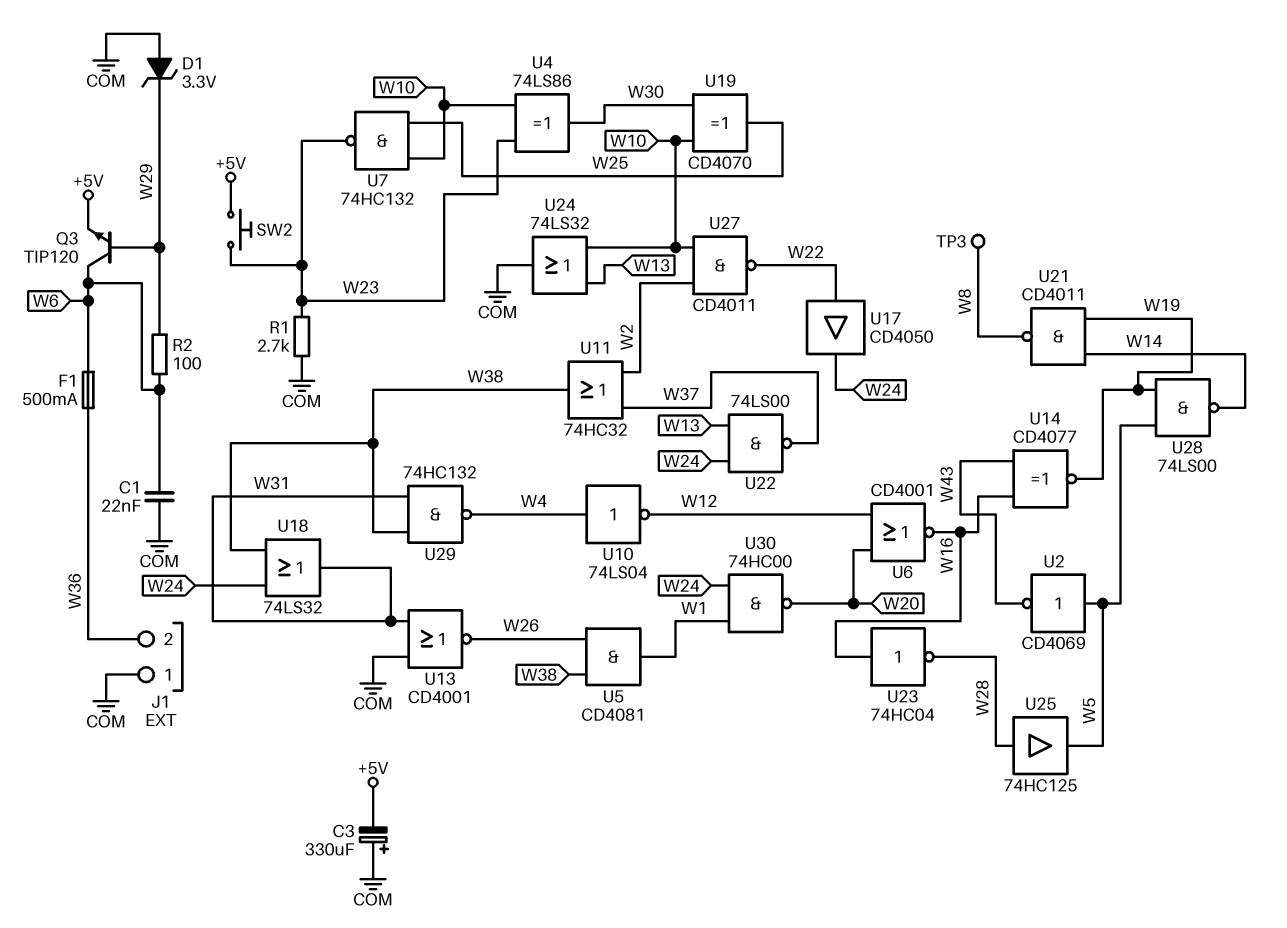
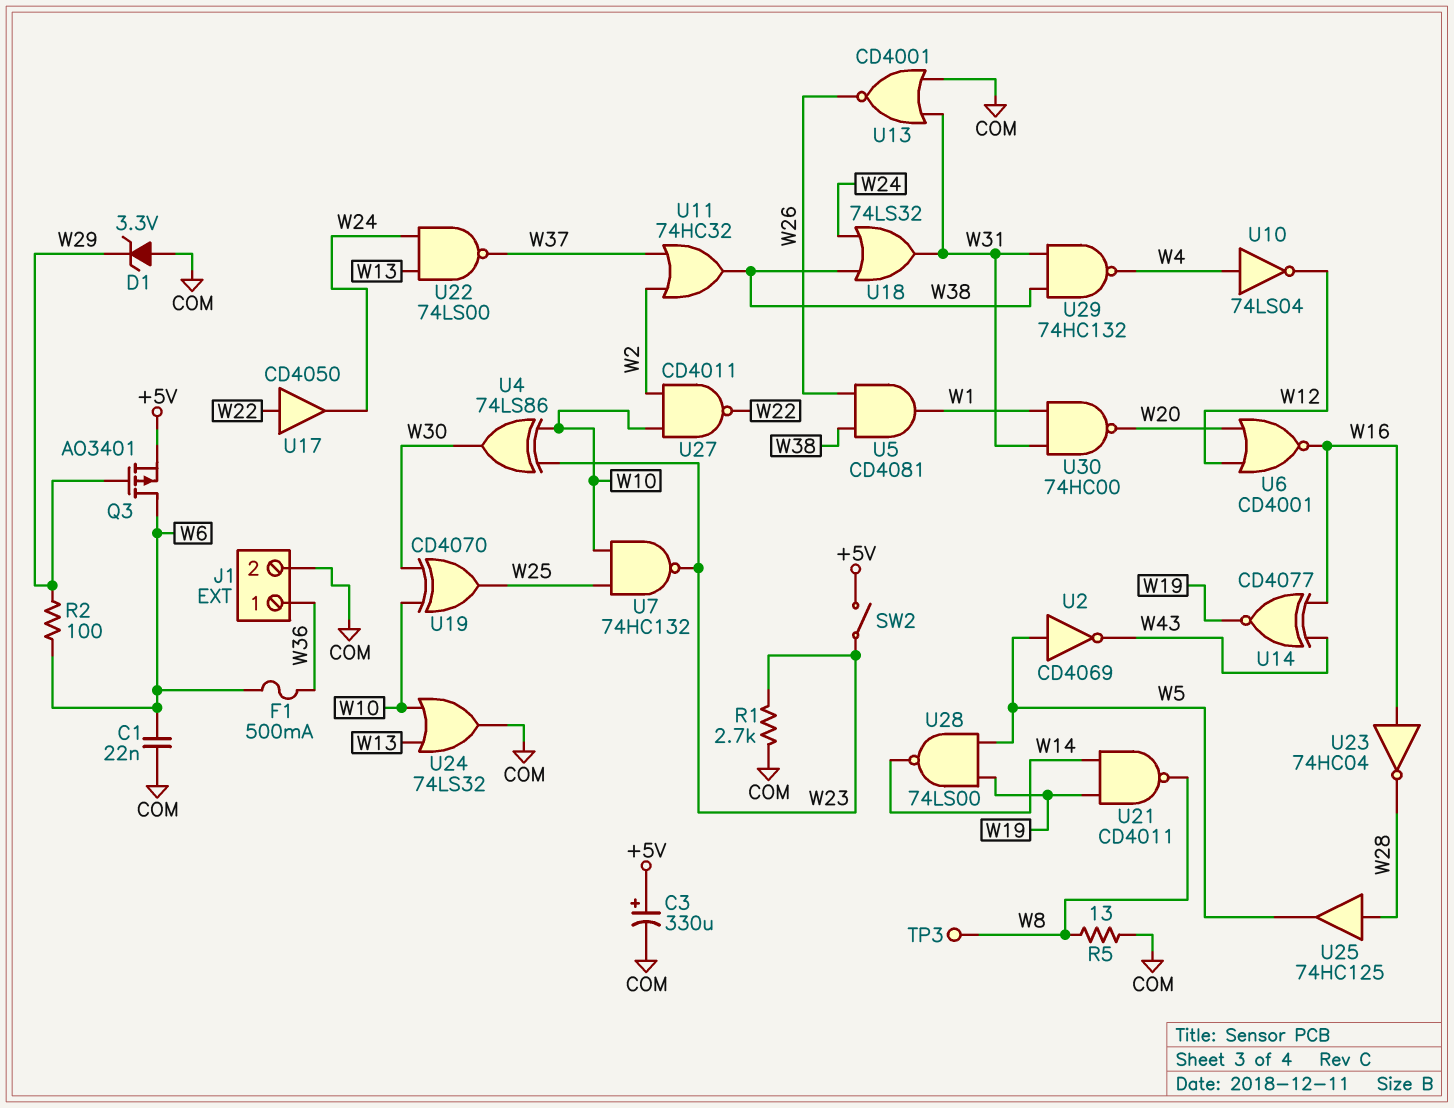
C3: 330uF (plus COM, minus +5V) -> 330uF (plus +5V, minus COM)
J1 pin 1: COM -> W36
J1 pin 2: W36 -> COM
Q3: NPN TIP120 (B W29, C W6, E +5V) -> PMOS AO3401 (G W29, D W6, S +5V)
R5: none -> 13 (COM, W8)
SW2: button (+5V, W23) -> switch (+5V, W23)
U30: NAND 74HC00 (in W1, in W24, out W20) -> NAND 74HC00 (in W1, in W31, out W20)

